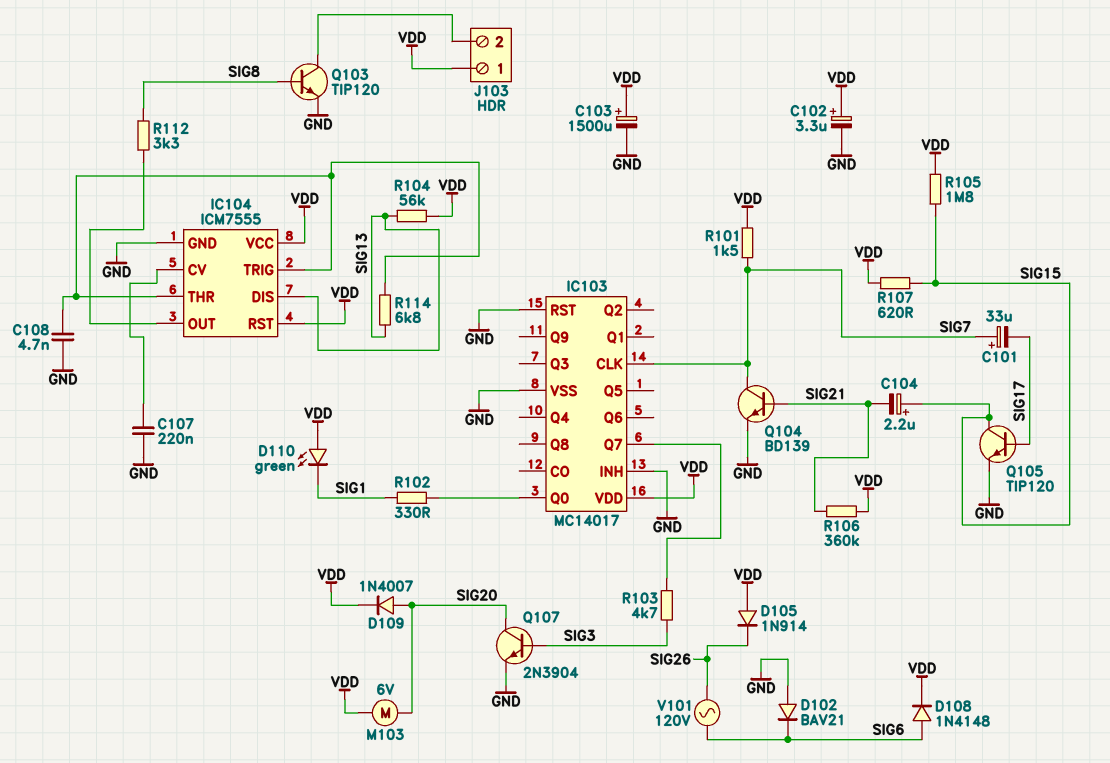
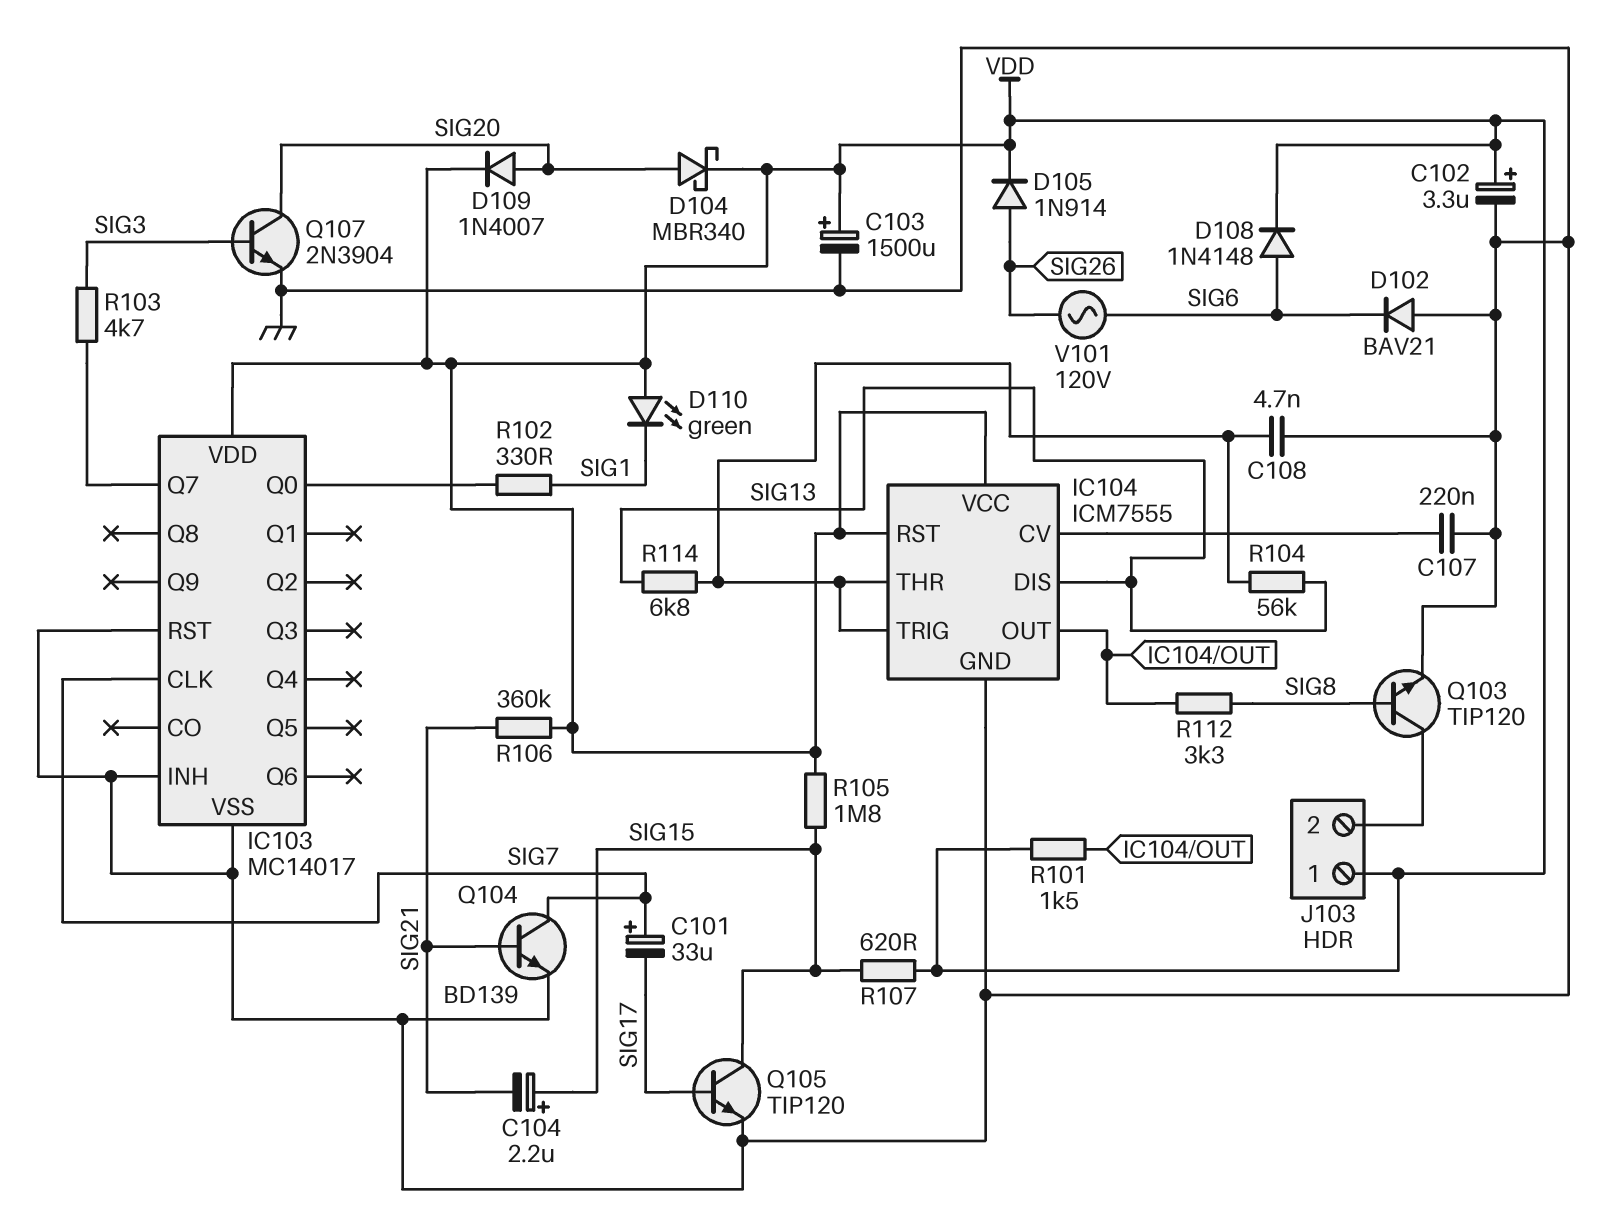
D104: none -> schottky MBR340 (A SIG20, K VDD)
D105: diode 1N914 (A VDD, K SIG26) -> diode 1N914 (A SIG26, K VDD)
M103: motor 6V (SIG20, VDD) -> none
R101: 1.5k (SIG7, VDD) -> 1.5k (IC104/OUT, VDD)
R104: 56k (SIG13, VDD) -> 56k (IC104/THR, SIG13)

